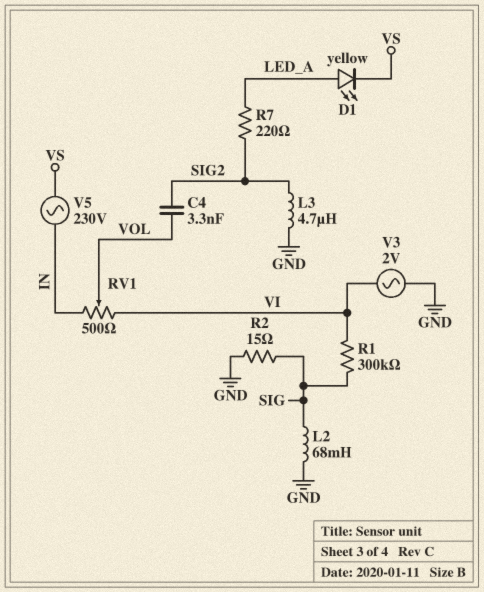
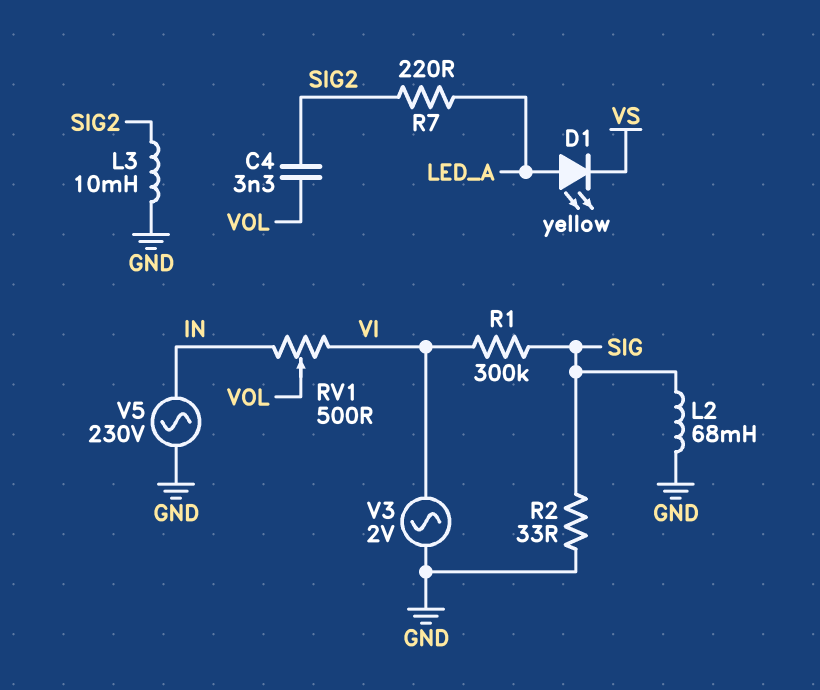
L3: 4.7uH (GND, SIG2) -> 10mH (GND, SIG2)
R2: 15 (GND, SIG) -> 33 (GND, SIG)
V5: AC 230V (IN, VS) -> AC 230V (GND, IN)

